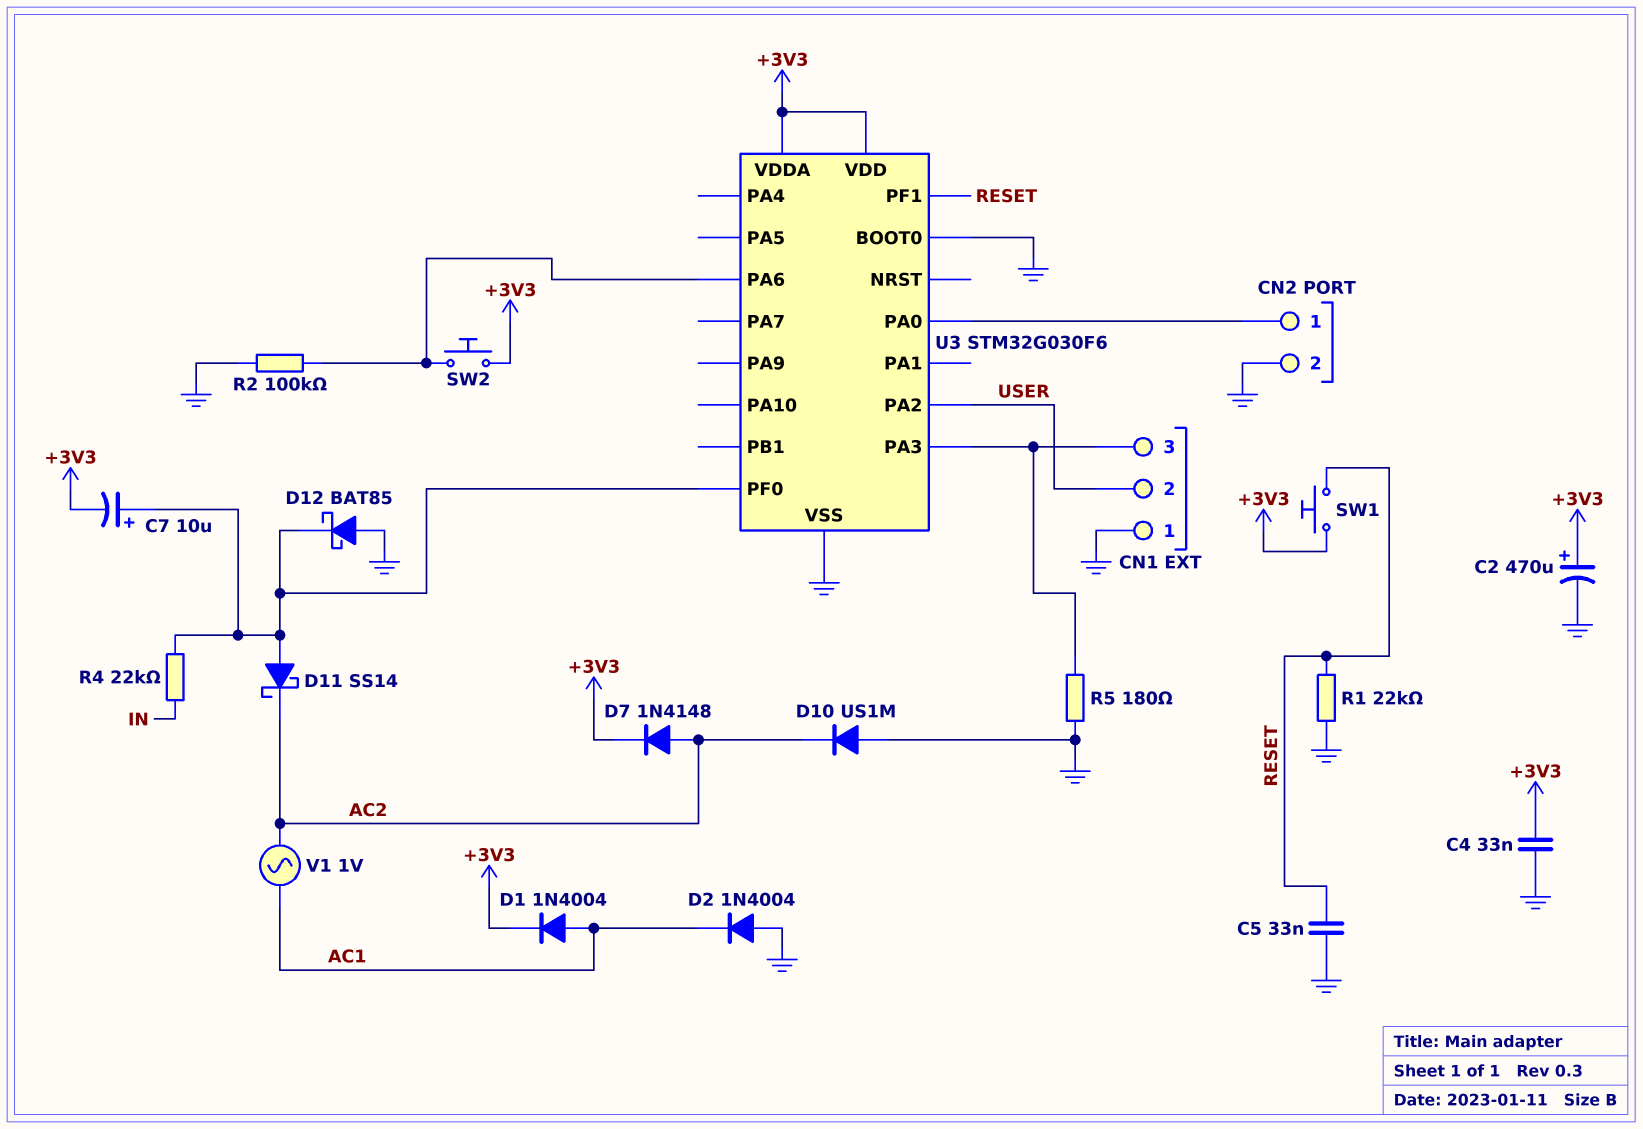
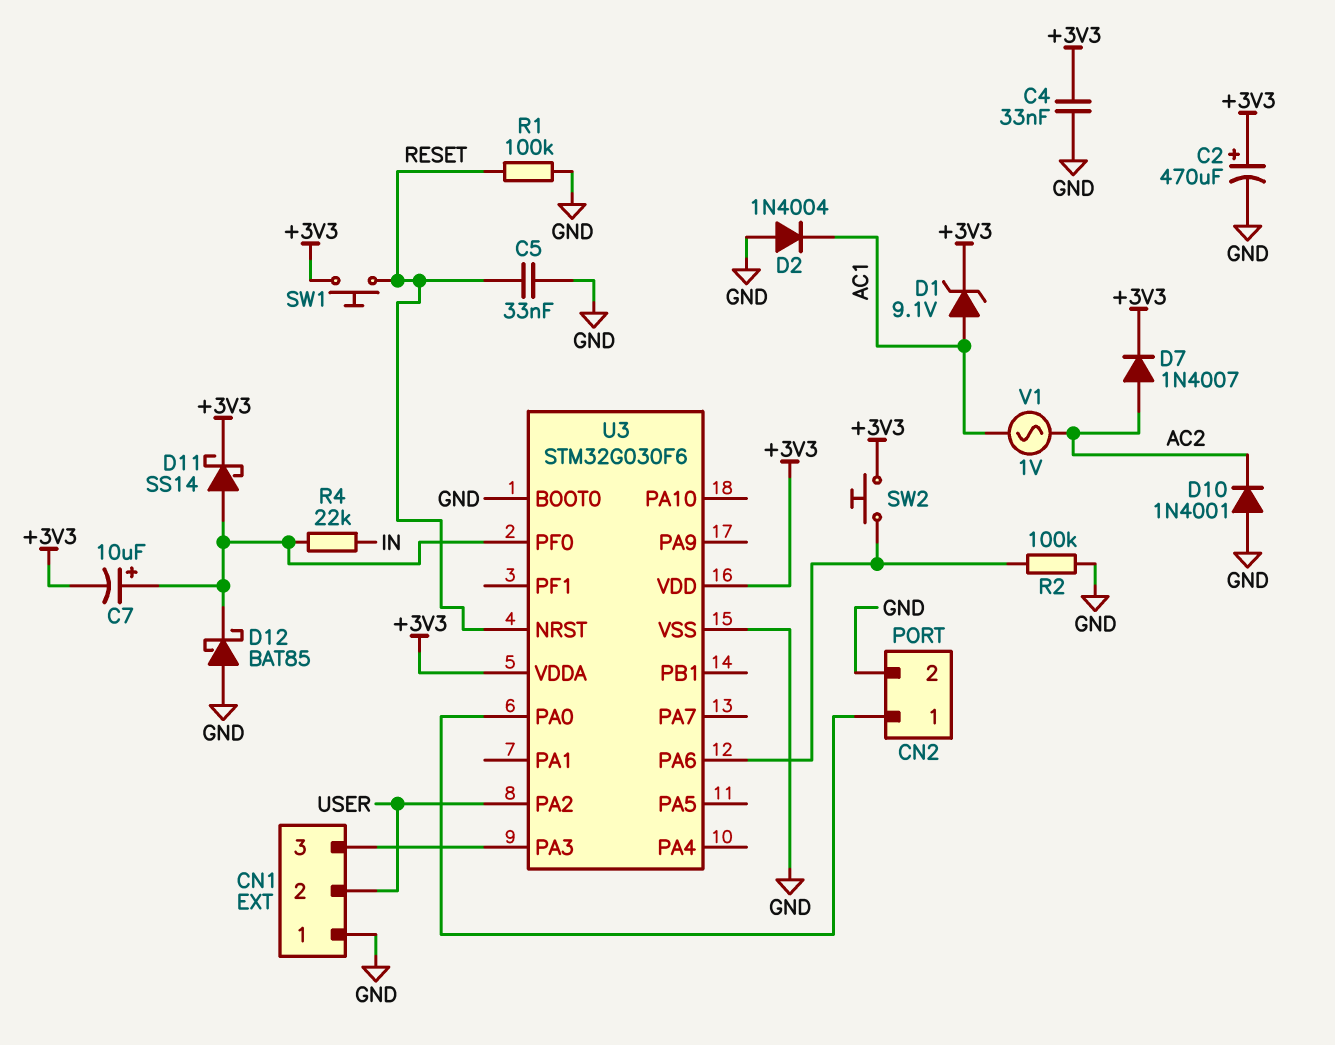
D1: diode 1N4004 (A AC1, K +3V3) -> zener 9.1V (A AC1, K +3V3)
D7: diode 1N4148 (A AC2, K +3V3) -> diode 1N4007 (A AC2, K +3V3)
D10: diode US1M (A GND, K AC2) -> diode 1N4001 (A GND, K AC2)
D11: schottky SS14 (A U3/PF0, K AC2) -> schottky SS14 (A U3/PF0, K +3V3)
R1: 22k (GND, RESET) -> 100k (GND, RESET)
R5: 180 (CN1/3, GND) -> none
U3 pin NRST: none -> RESET
U3 pin PF1: RESET -> none

